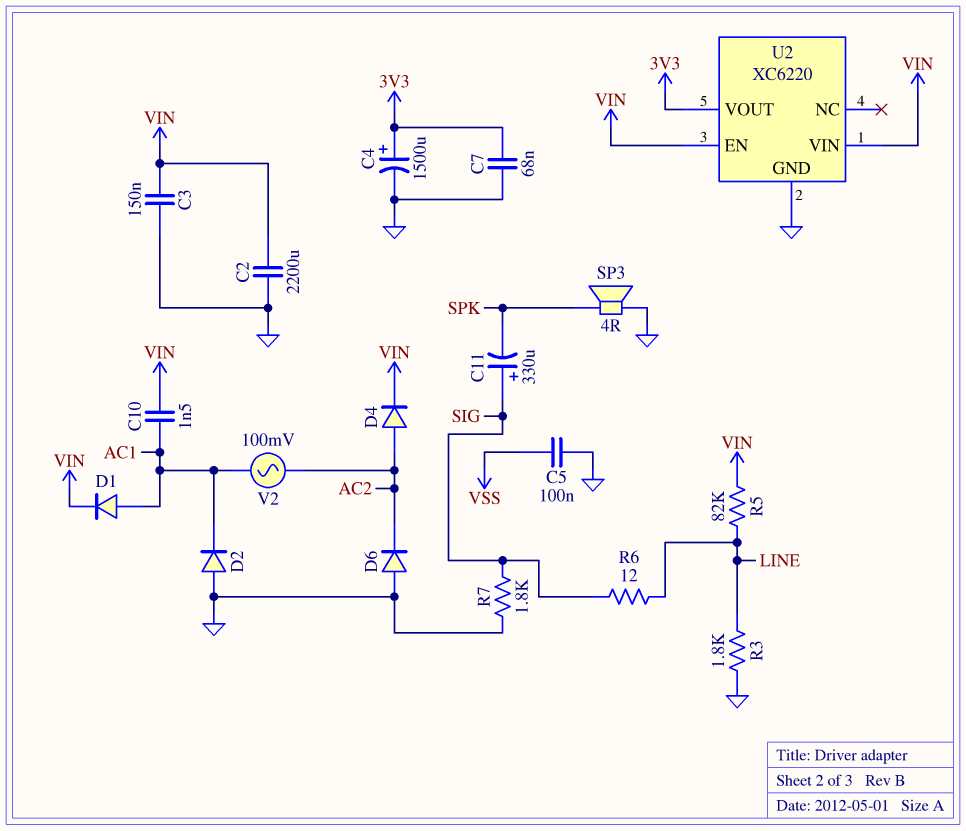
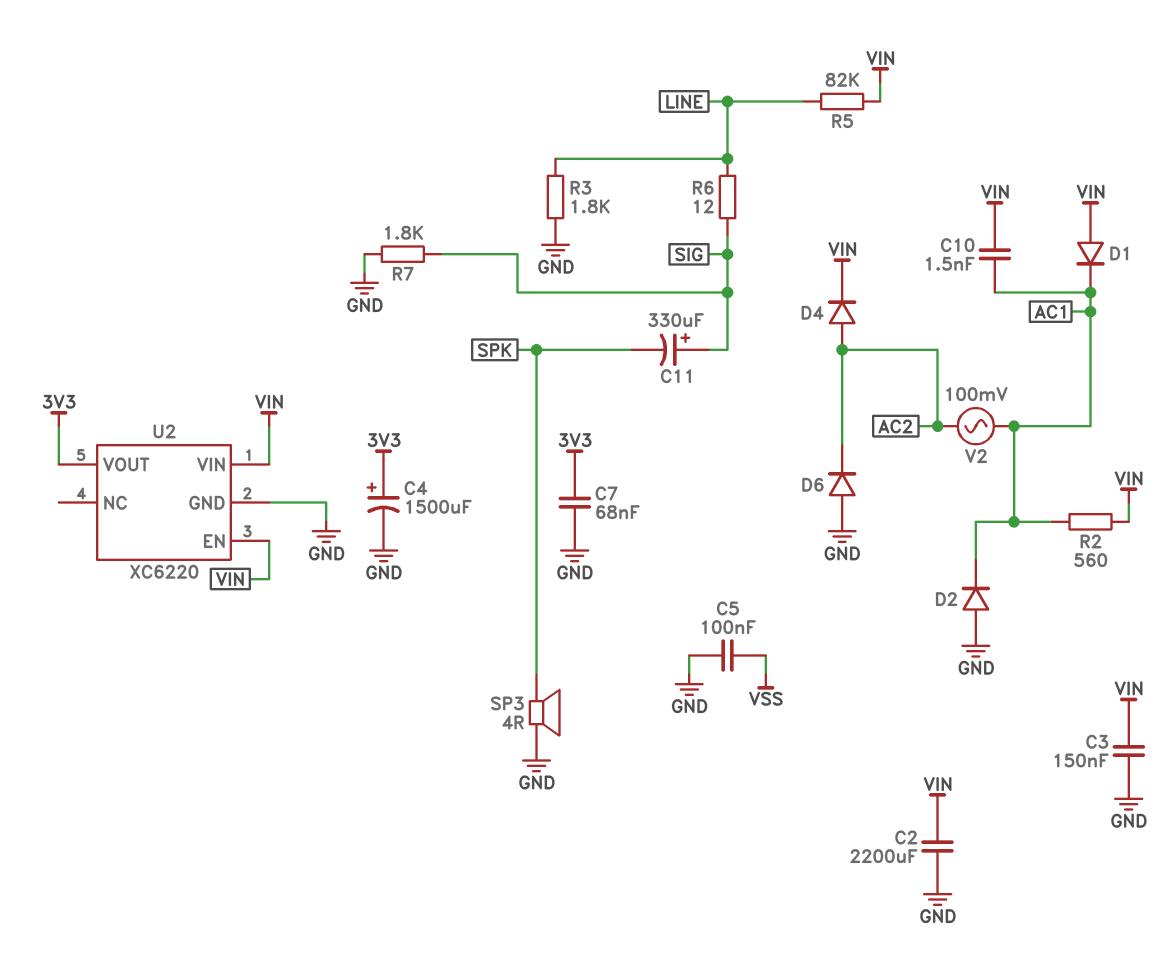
D1: diode (A AC1, K VIN) -> diode (A VIN, K AC1)
R2: none -> 560 (AC1, VIN)

